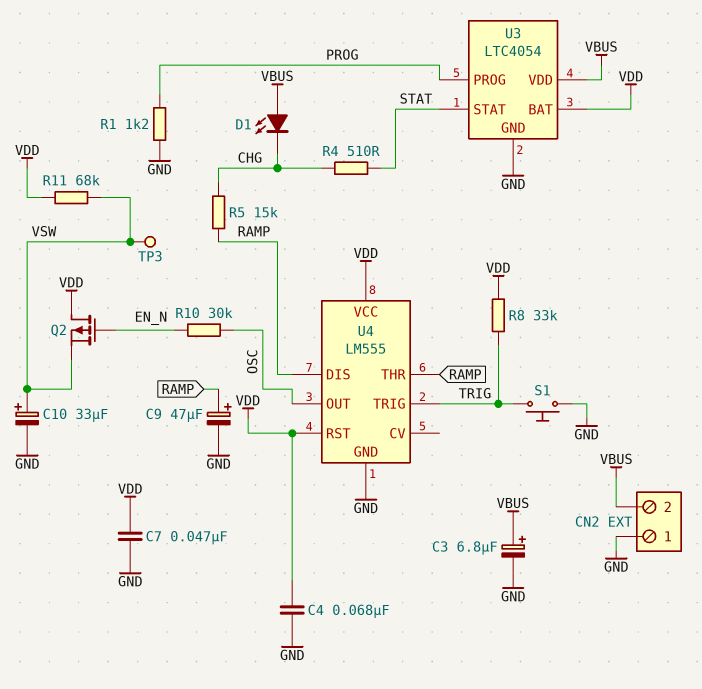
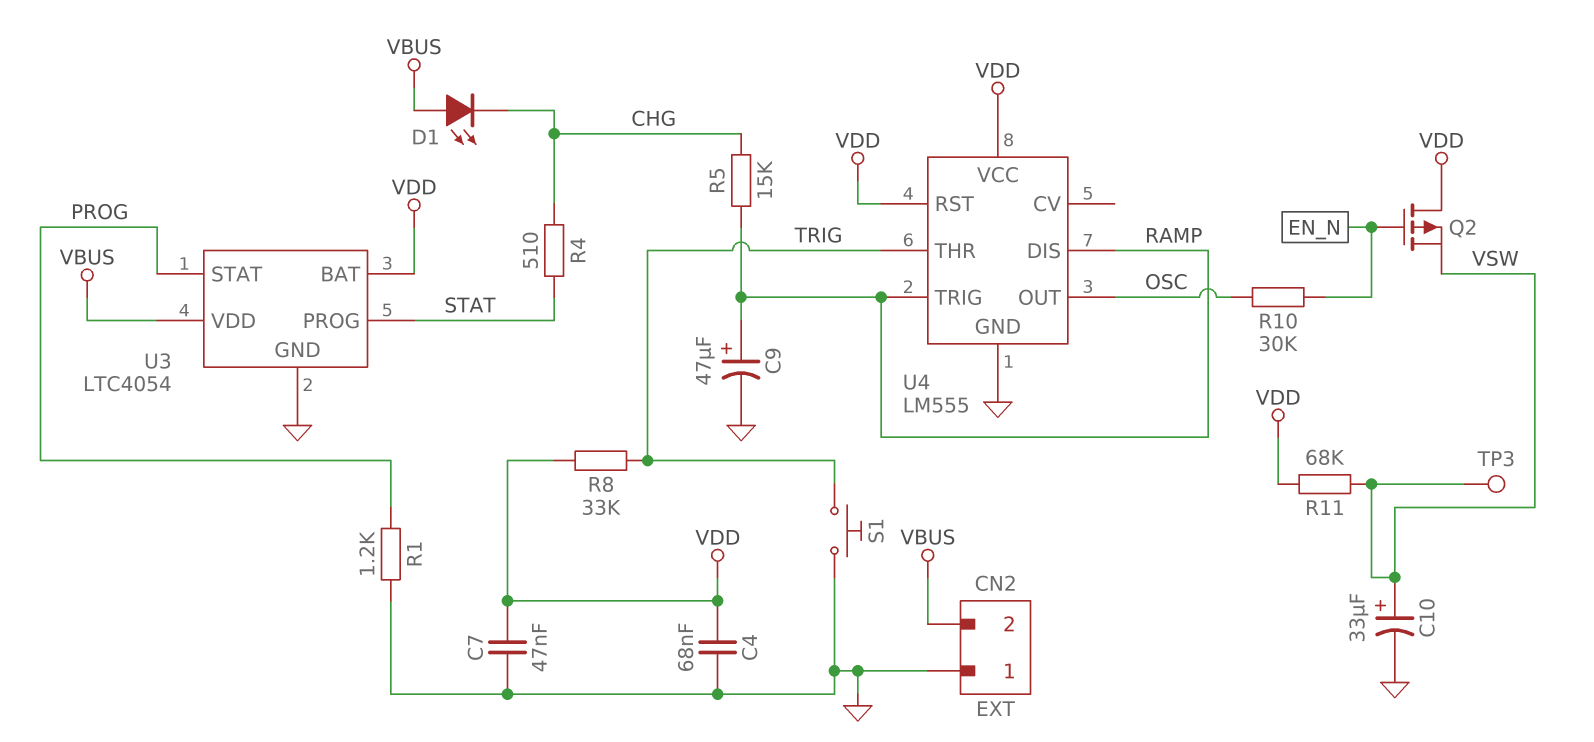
C3: 6.8uF (plus VBUS, minus GND) -> none
U3 pin PROG: PROG -> STAT
U3 pin STAT: STAT -> PROG
U4 pin THR: RAMP -> TRIG
U4 pin TRIG: TRIG -> RAMP

